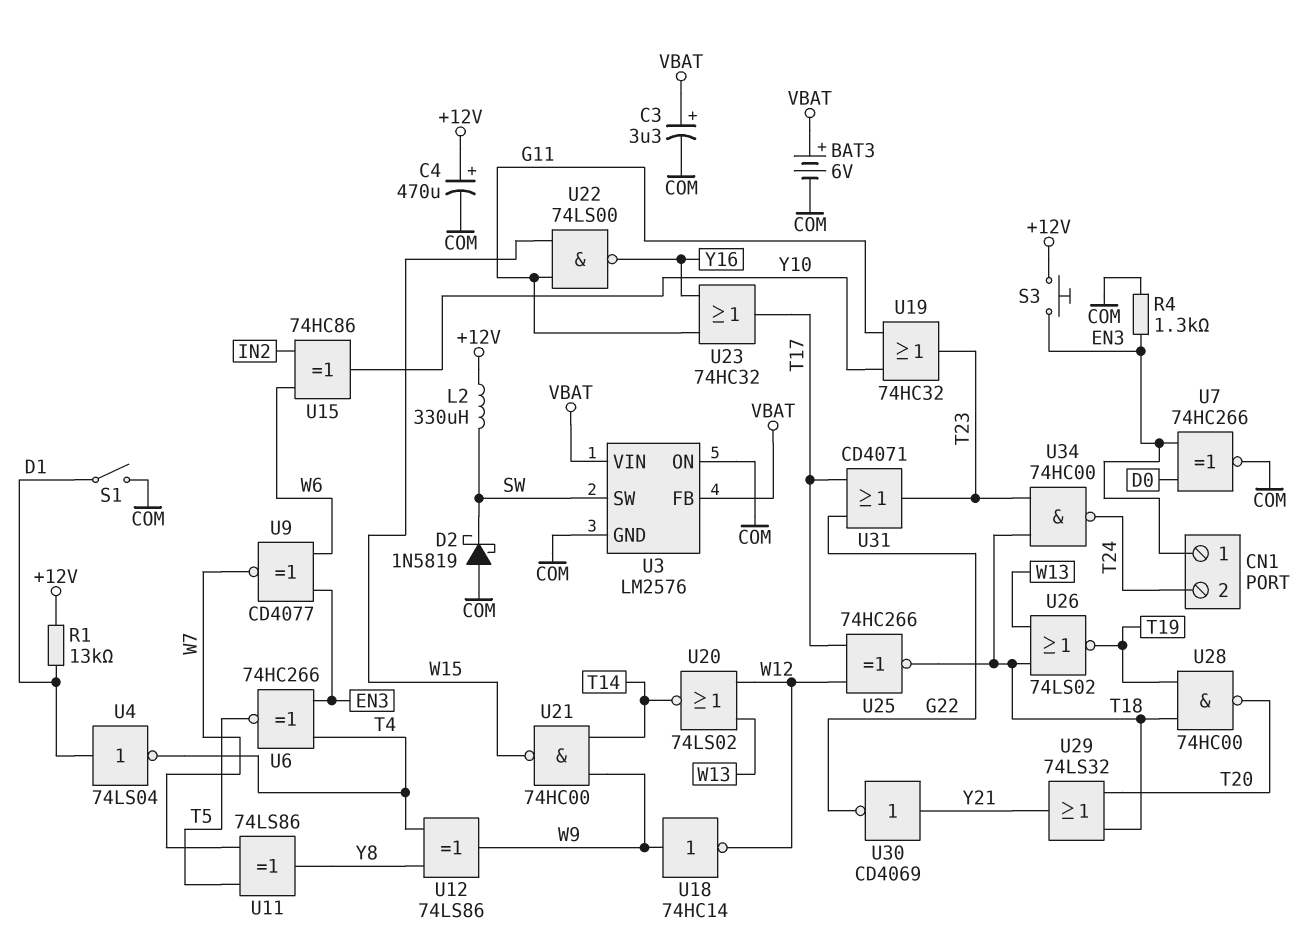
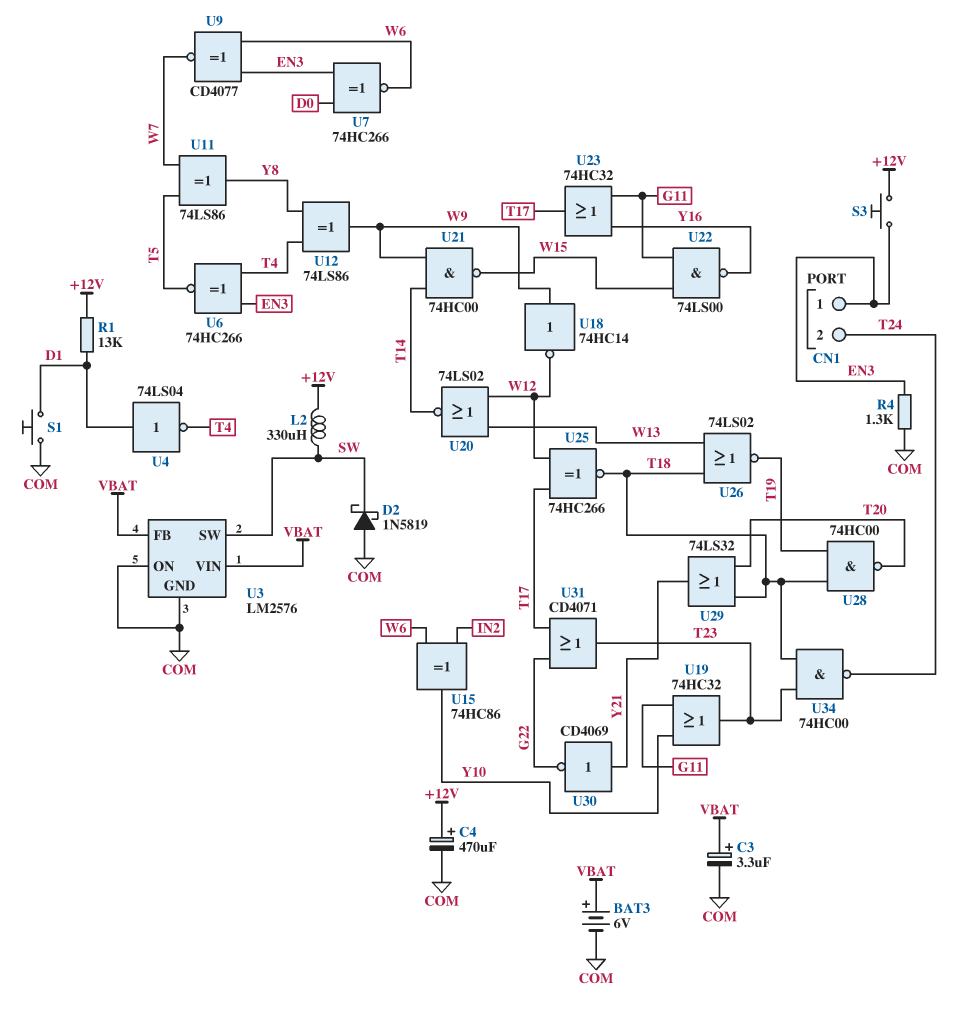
S1: switch (COM, D1) -> button (COM, D1)
U7: XNOR 74HC266 (in D0, in EN3, out COM) -> XNOR 74HC266 (in D0, in EN3, out W6)

